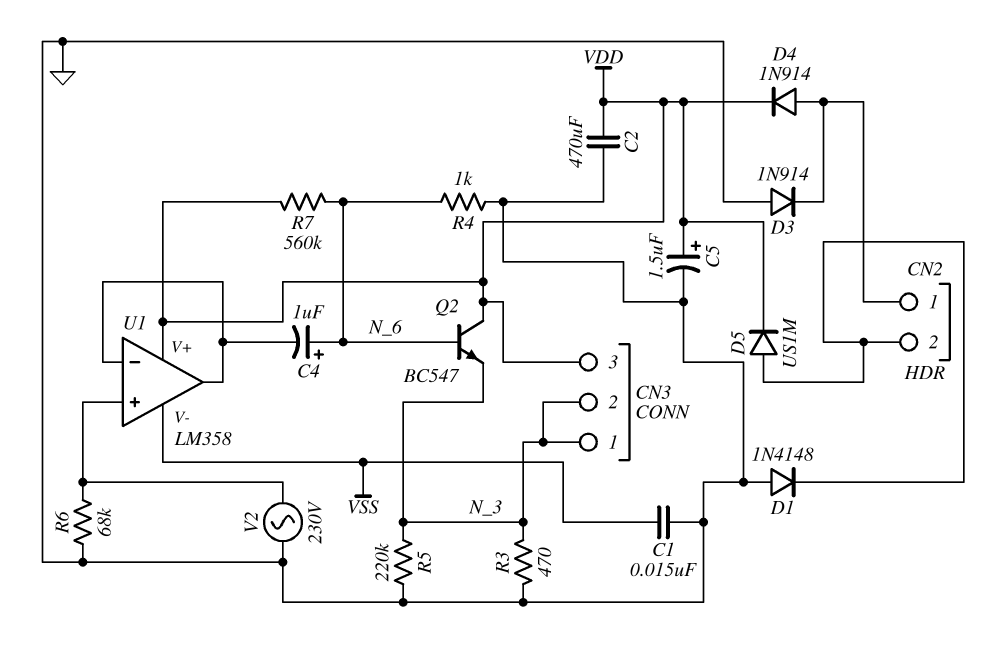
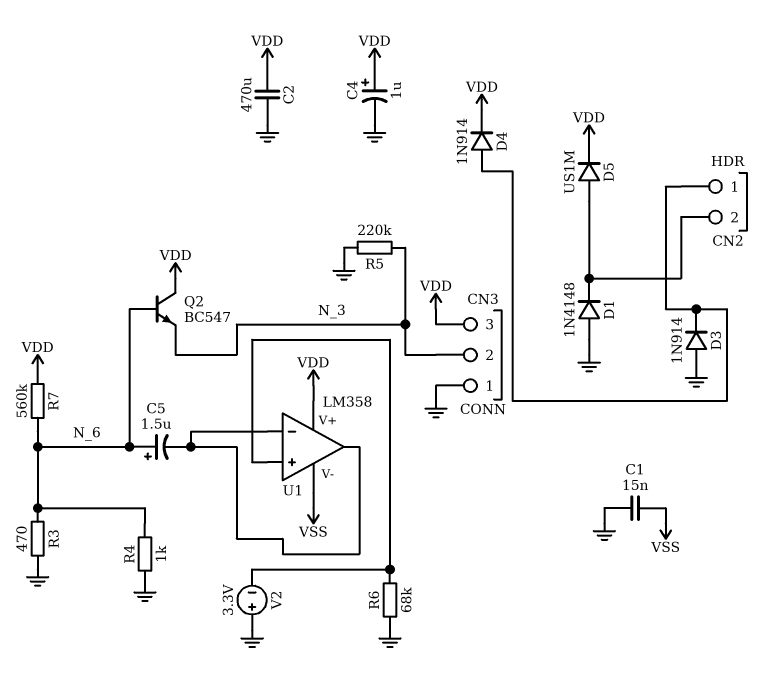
C4: 1uF (plus N_6, minus U1/in-) -> 1uF (plus VDD, minus GND)
C5: 1.5uF (plus VDD, minus GND) -> 1.5uF (plus N_6, minus U1/in-)
CN3 pin 1: N_3 -> GND
R3: 470 (GND, N_3) -> 470 (GND, N_6)
V2: AC 230V (GND, U1/in+) -> 3.3V (plus GND, minus U1/in+)

